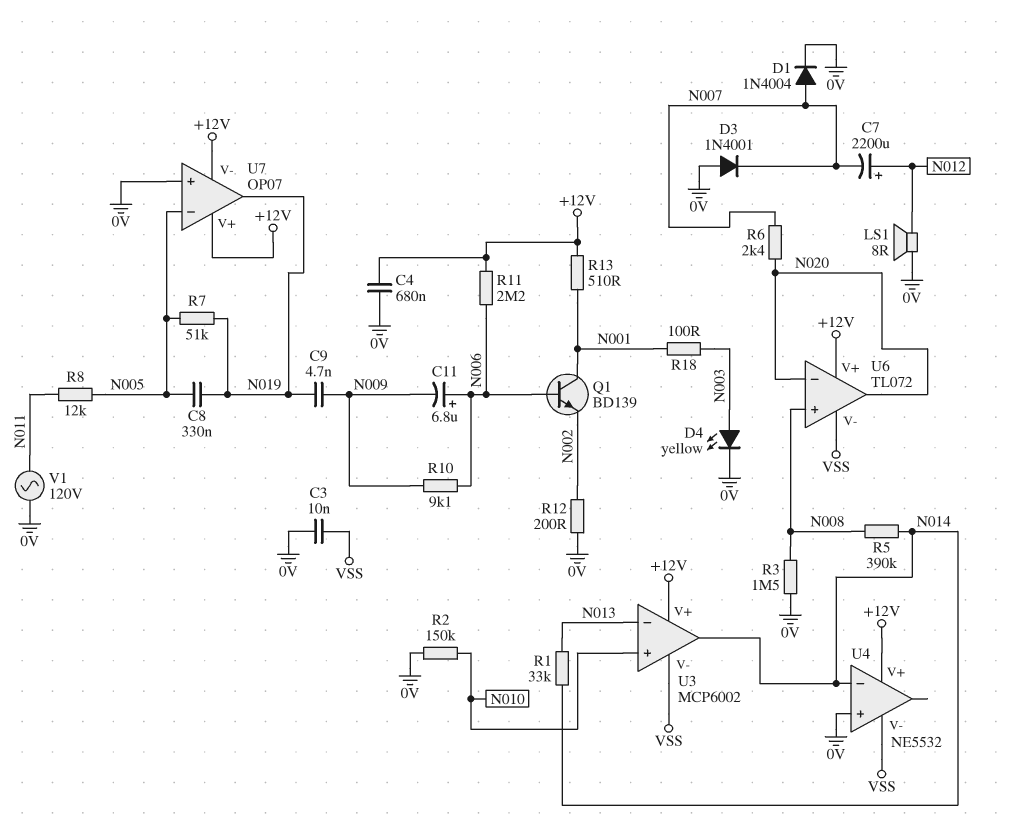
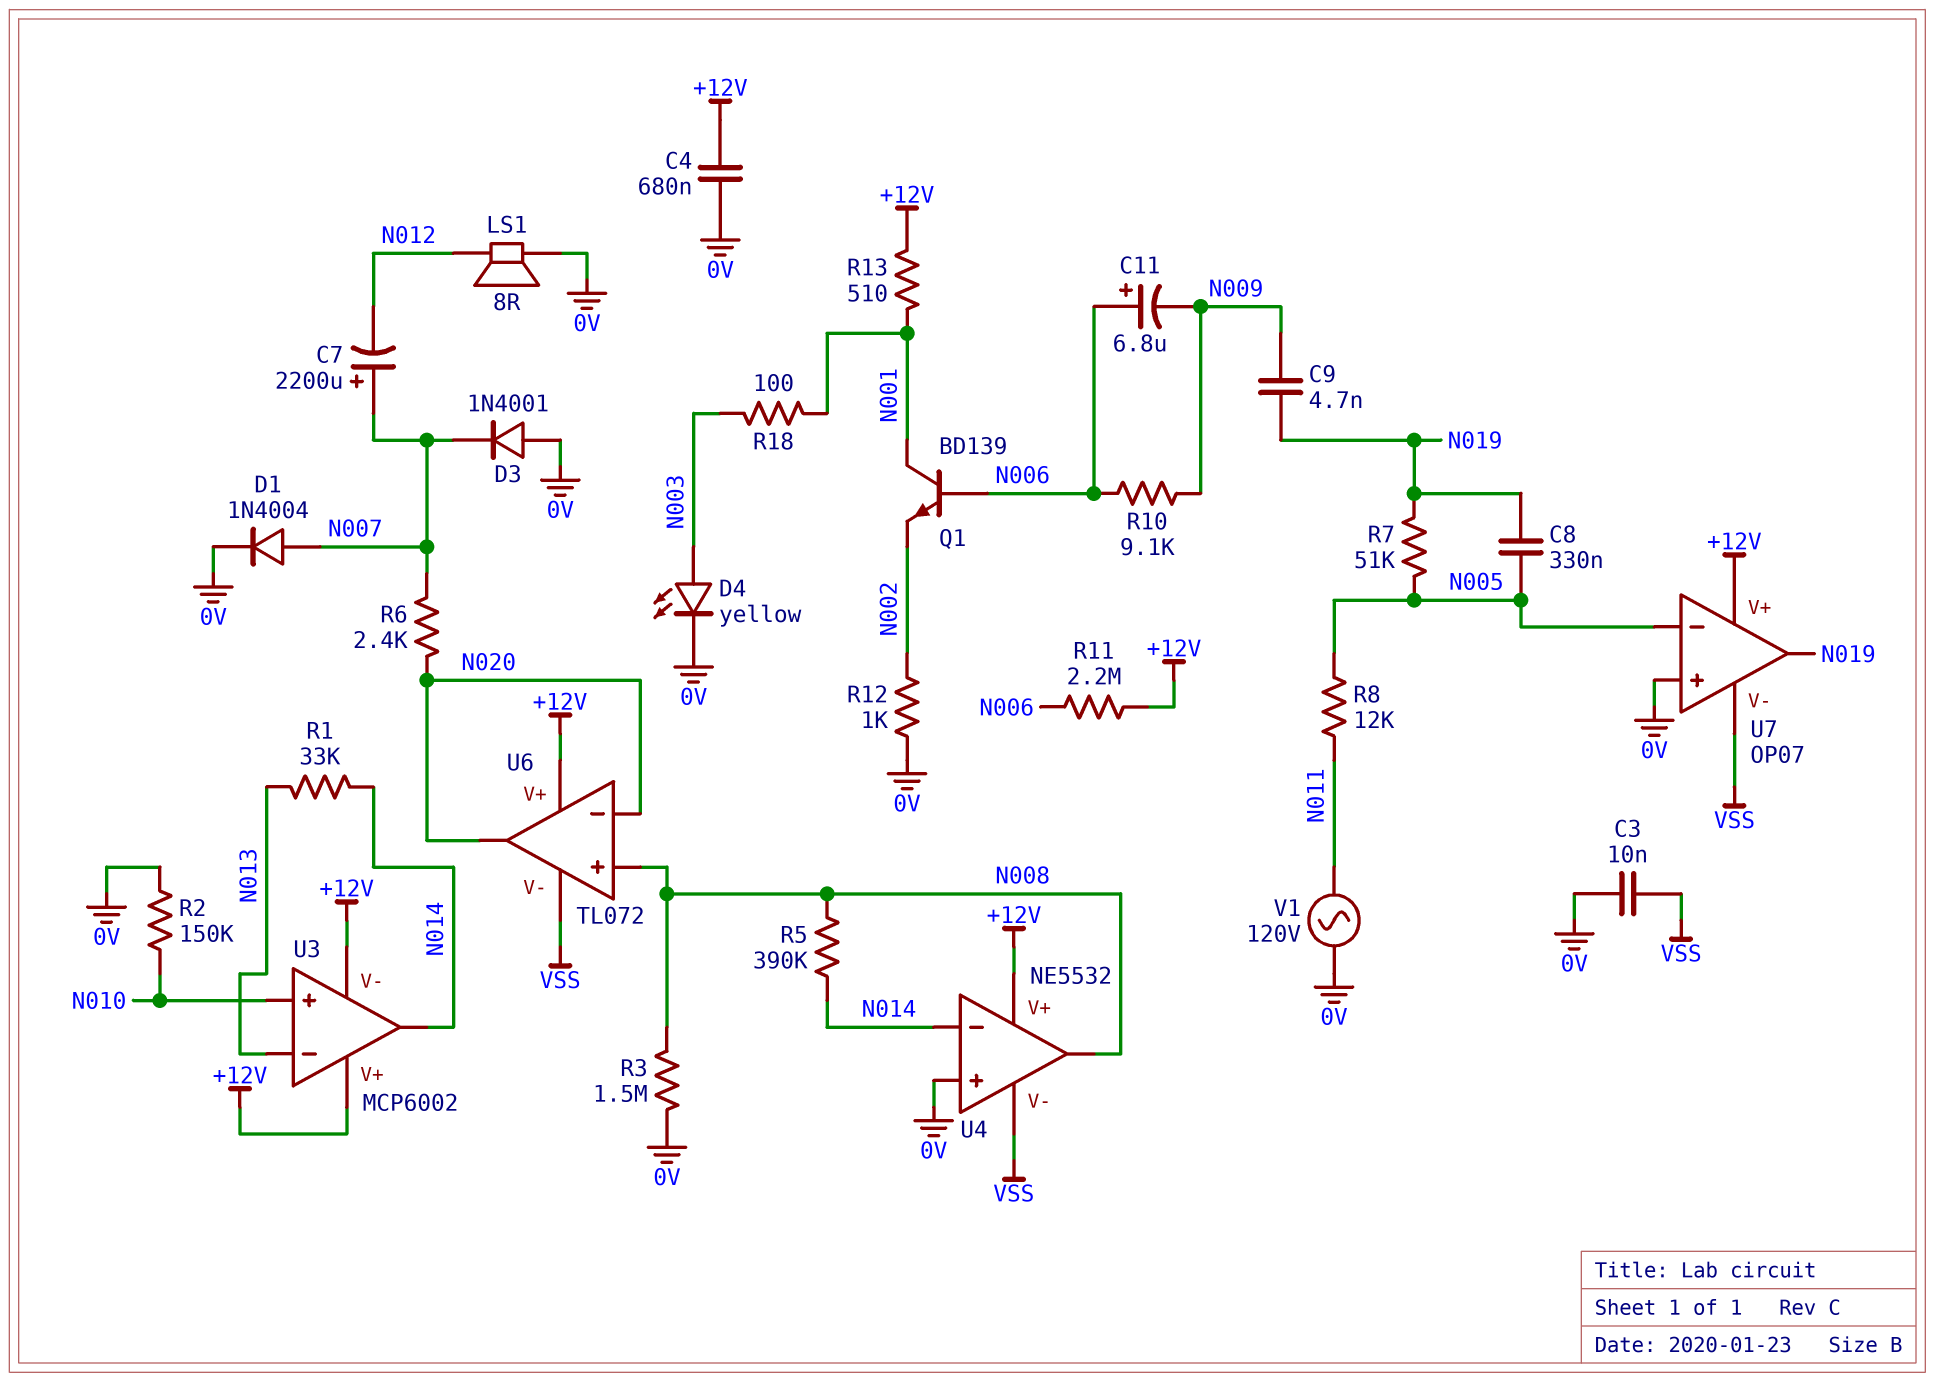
C7: 2200uF (plus N012, minus N007) -> 2200uF (plus N007, minus N012)
R12: 200 (0V, N002) -> 1k (0V, N002)
U3 pin V-: VSS -> +12V
U4 pin out: none -> N008
U7 pin V-: +12V -> VSS

